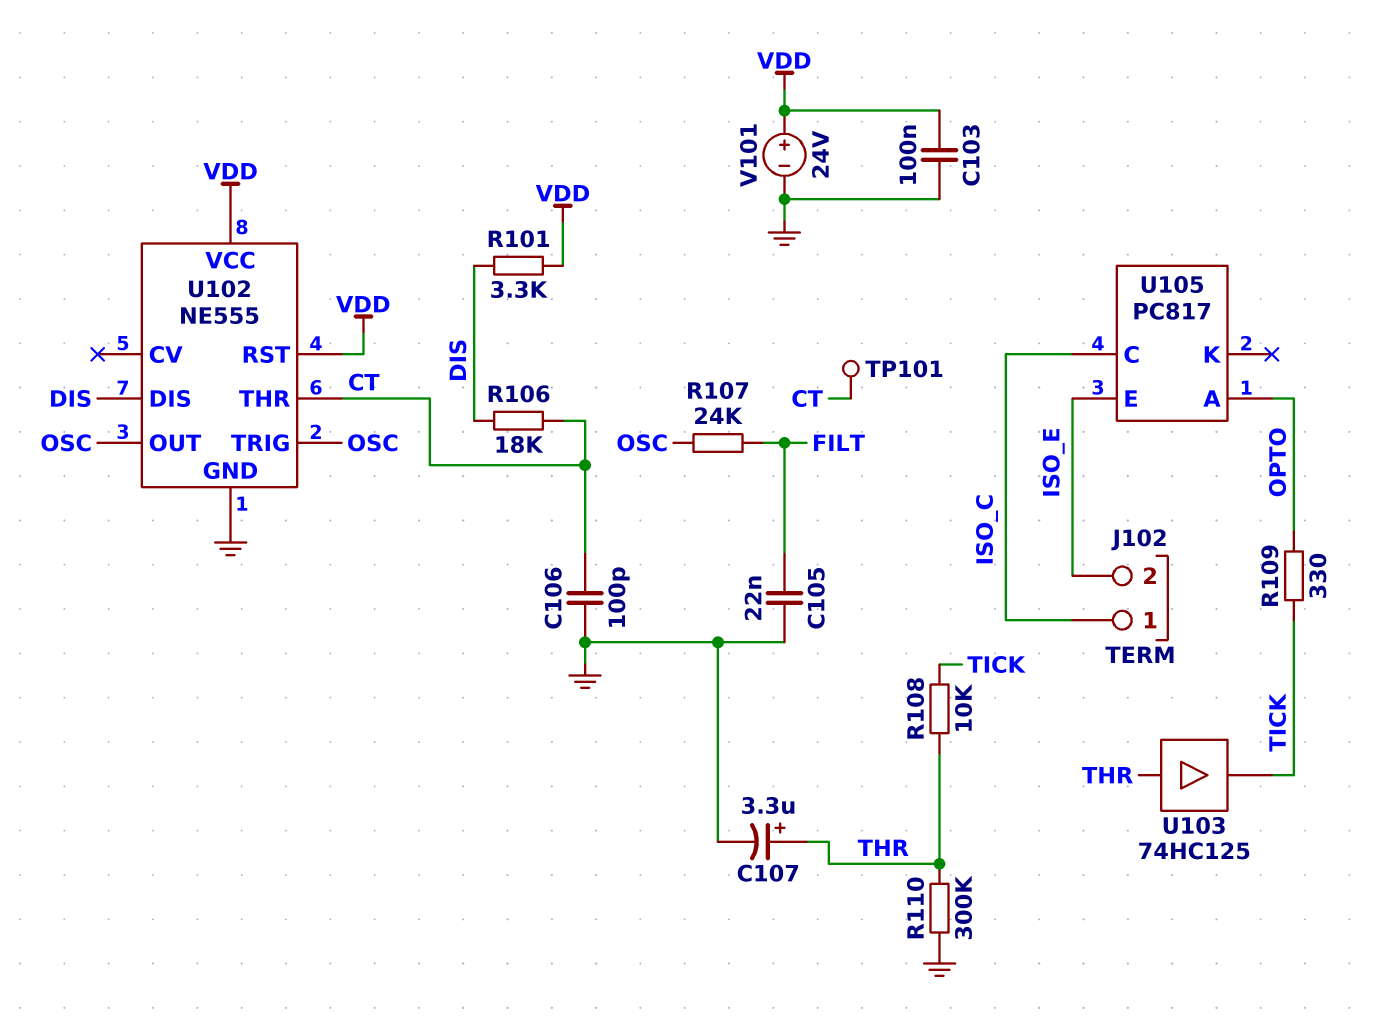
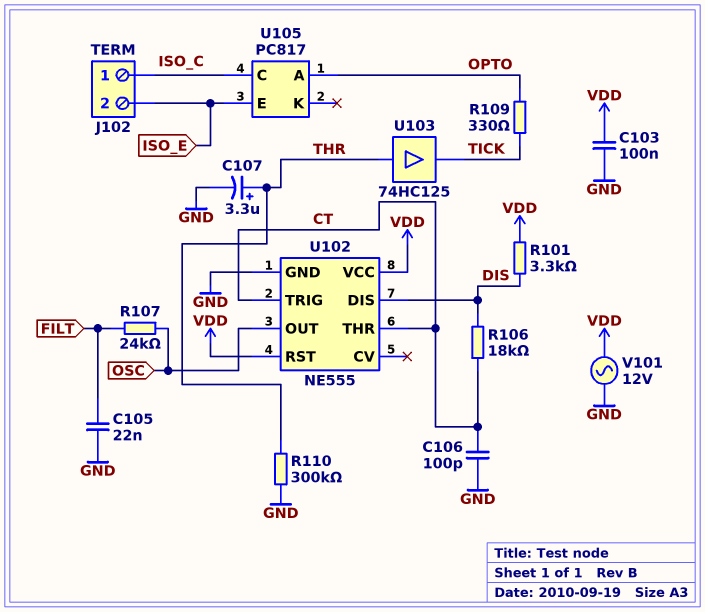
R108: 10k (THR, TICK) -> none
TP101: test point (CT) -> none
U102 pin TRIG: OSC -> CT
V101: 24V (plus VDD, minus GND) -> AC 12V (GND, VDD)

